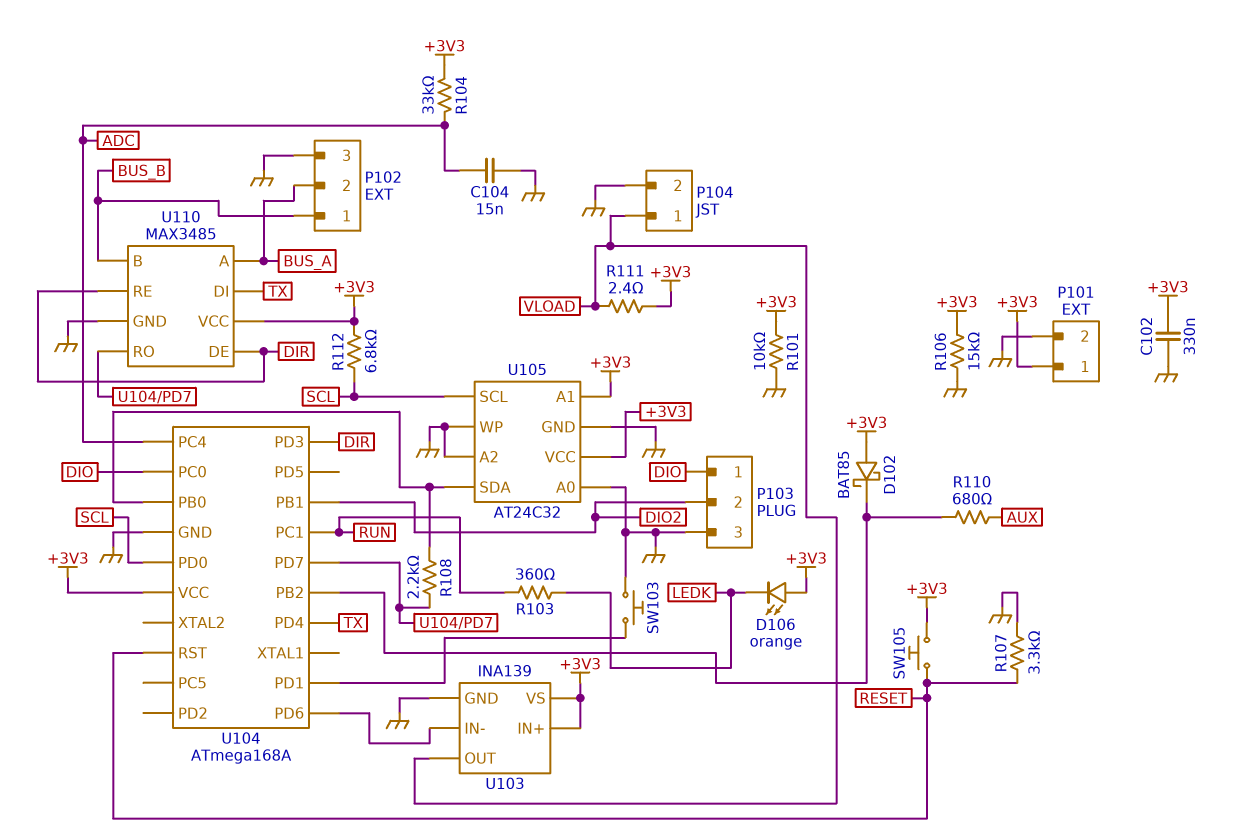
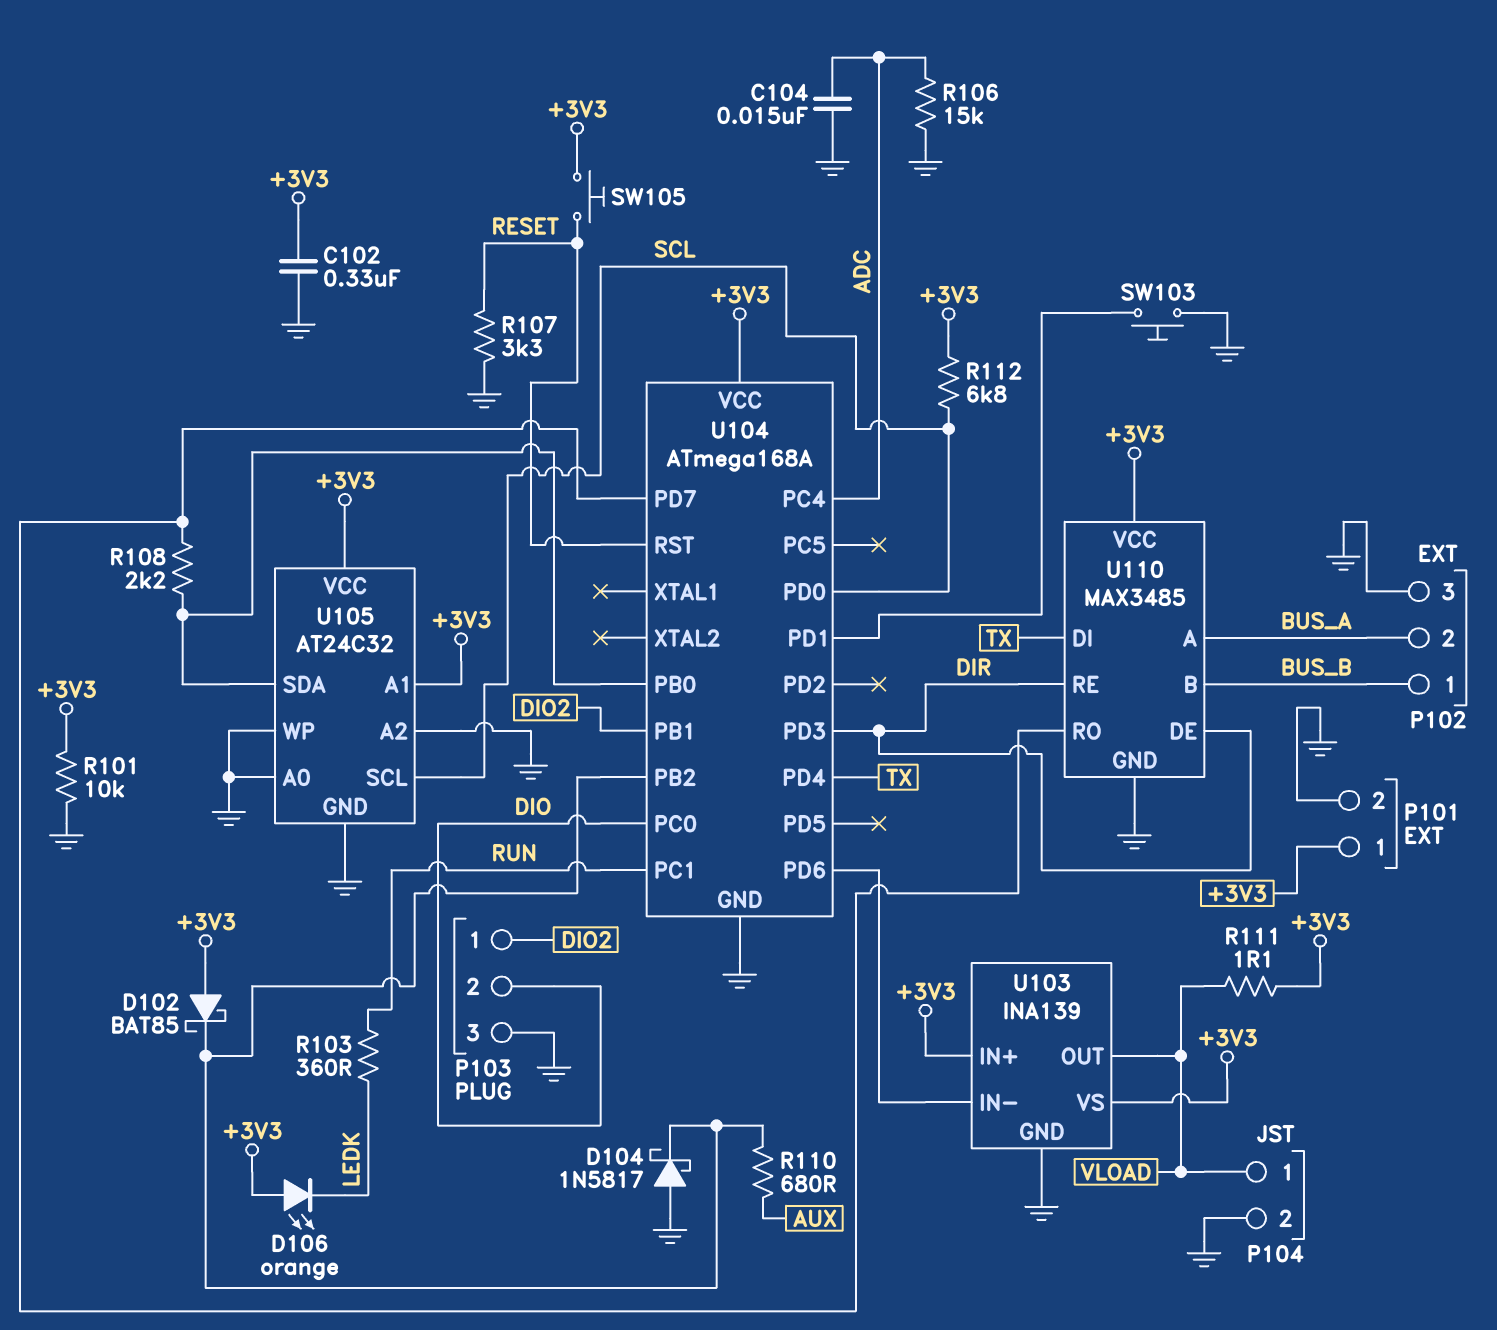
D104: none -> schottky 1N5817 (A GND, K U104/PB2)
P103 pin 1: DIO -> DIO2
P103 pin 2: DIO2 -> DIO
R104: 33k (+3V3, ADC) -> none
R106: 15k (+3V3, GND) -> 15k (ADC, GND)
R111: 2.4 (+3V3, VLOAD) -> 1.1 (+3V3, VLOAD)

